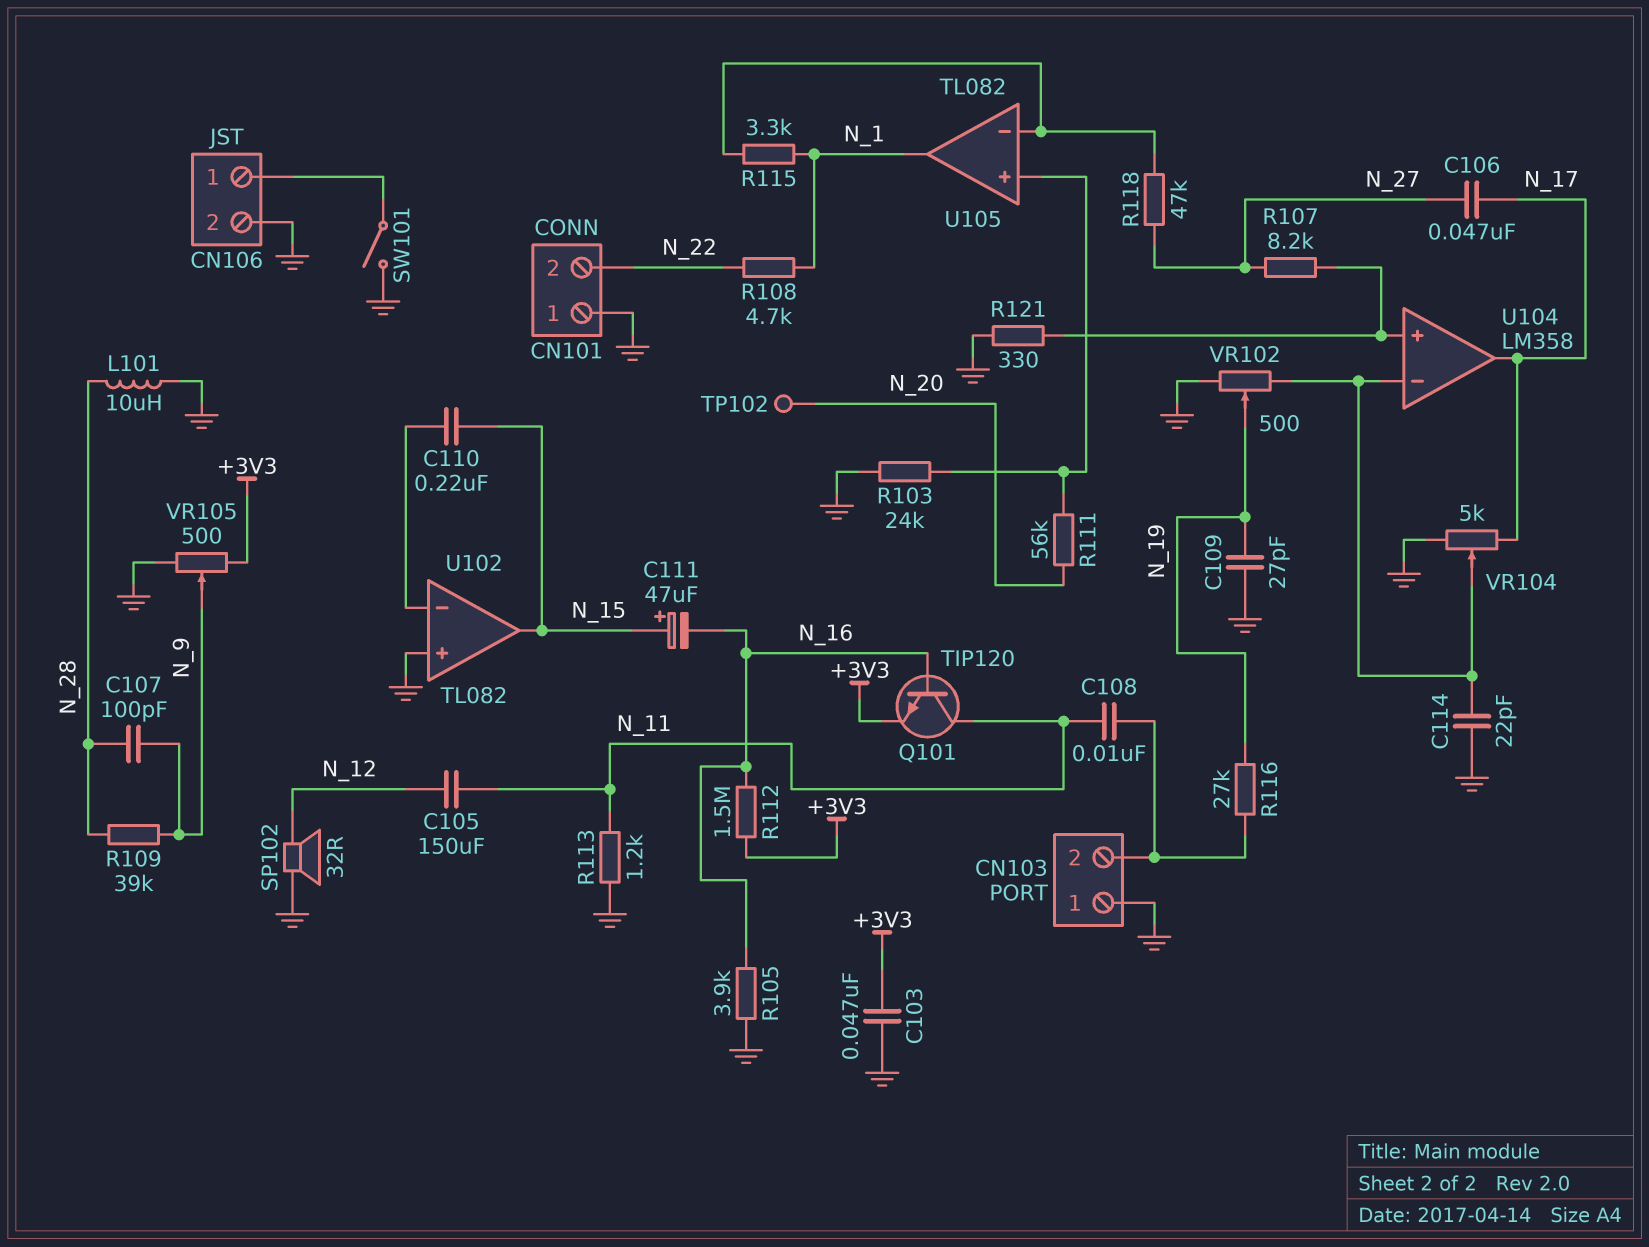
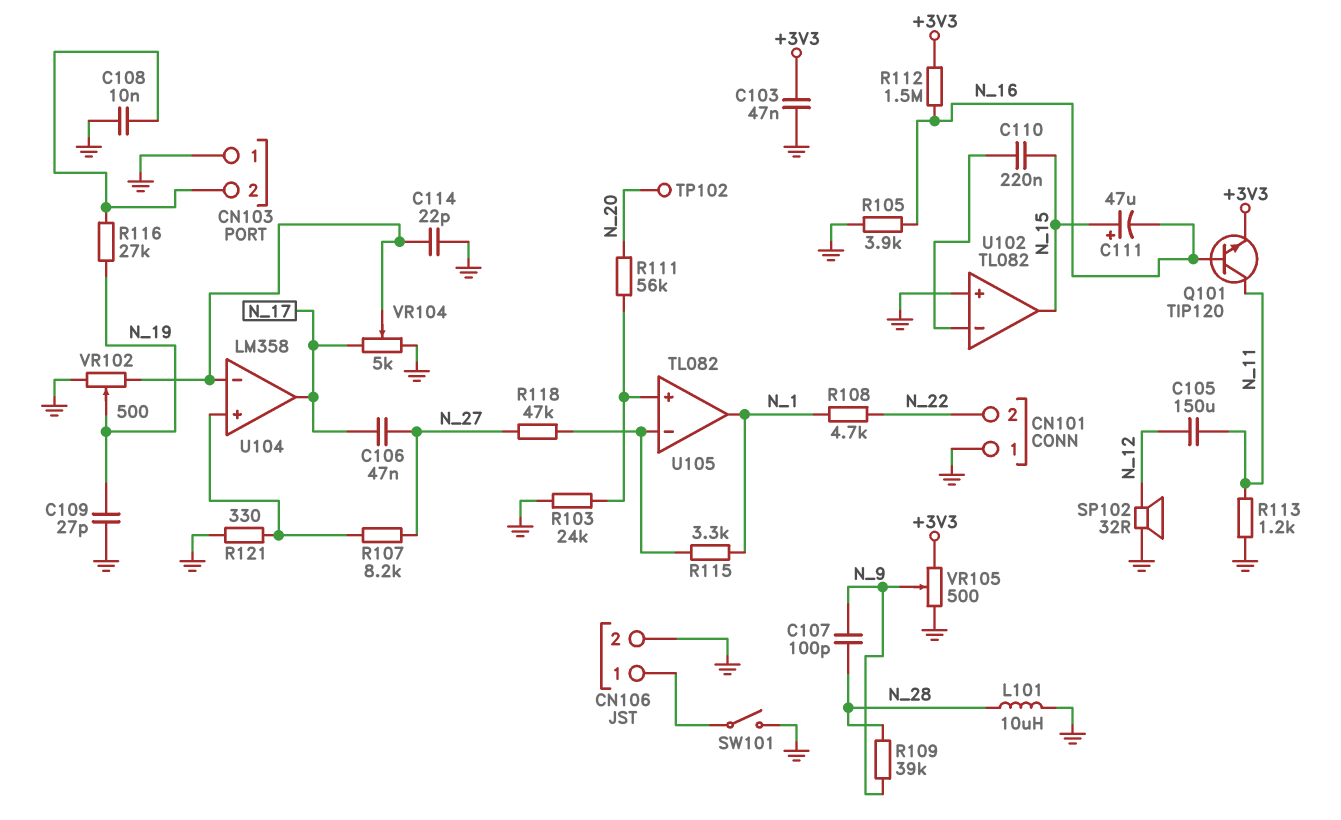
C108: 10nF (CN103/2, N_11) -> 10nF (CN103/2, GND)

